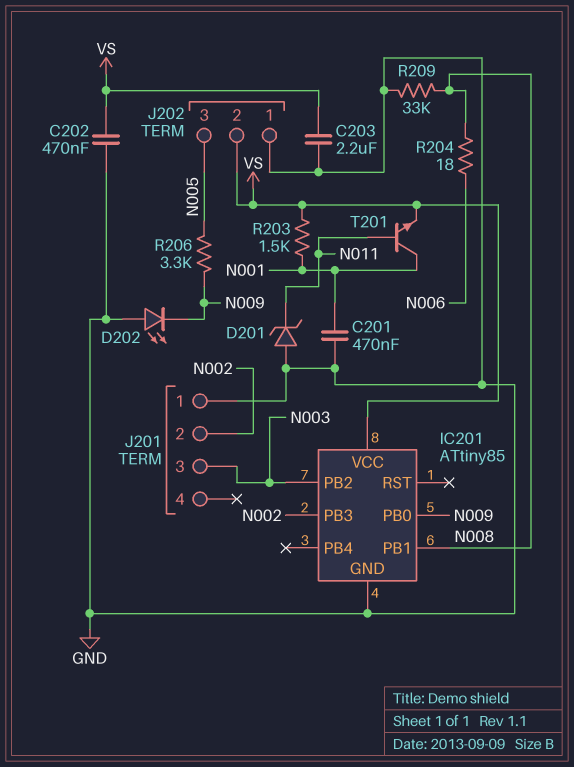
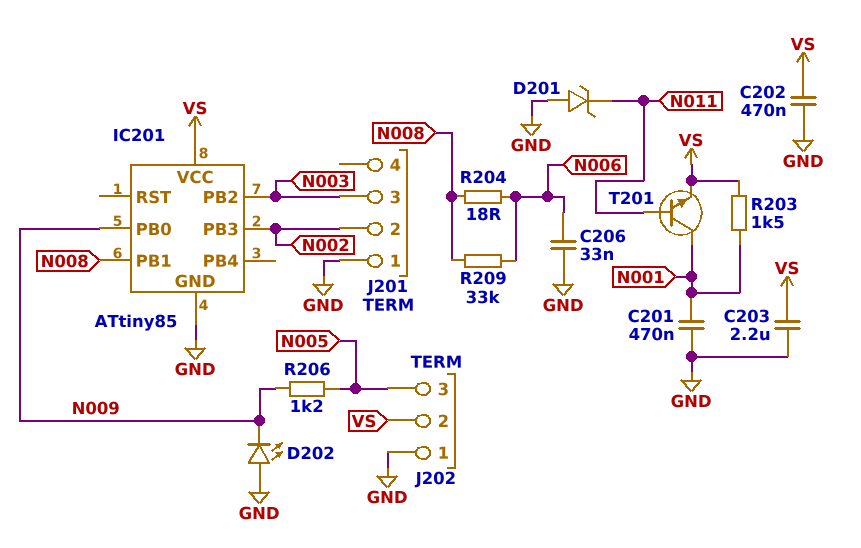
C206: none -> 33nF (GND, N006)
R206: 3.3k (N005, N009) -> 1.2k (N005, N009)
R209: 33k (GND, N008) -> 33k (N006, N008)

